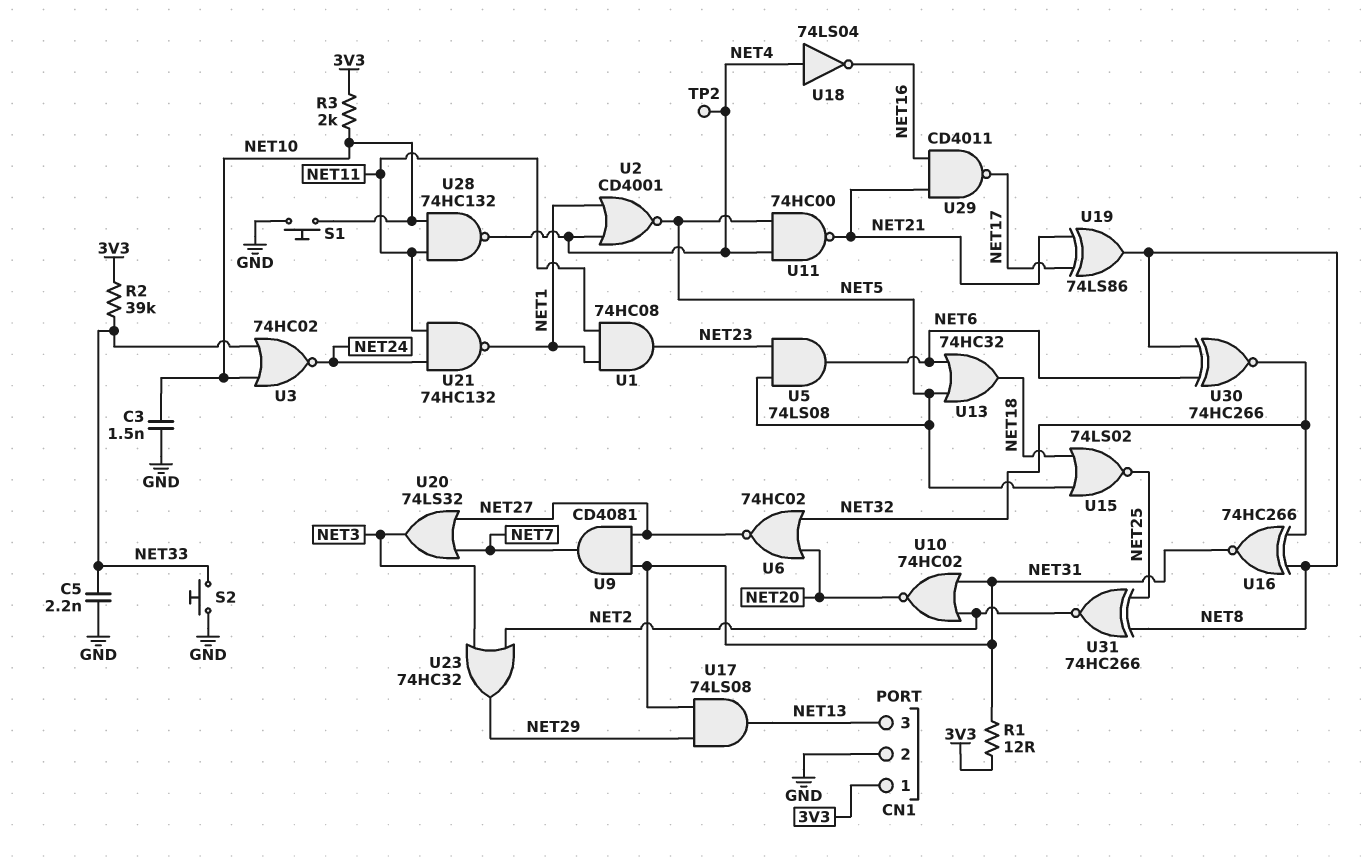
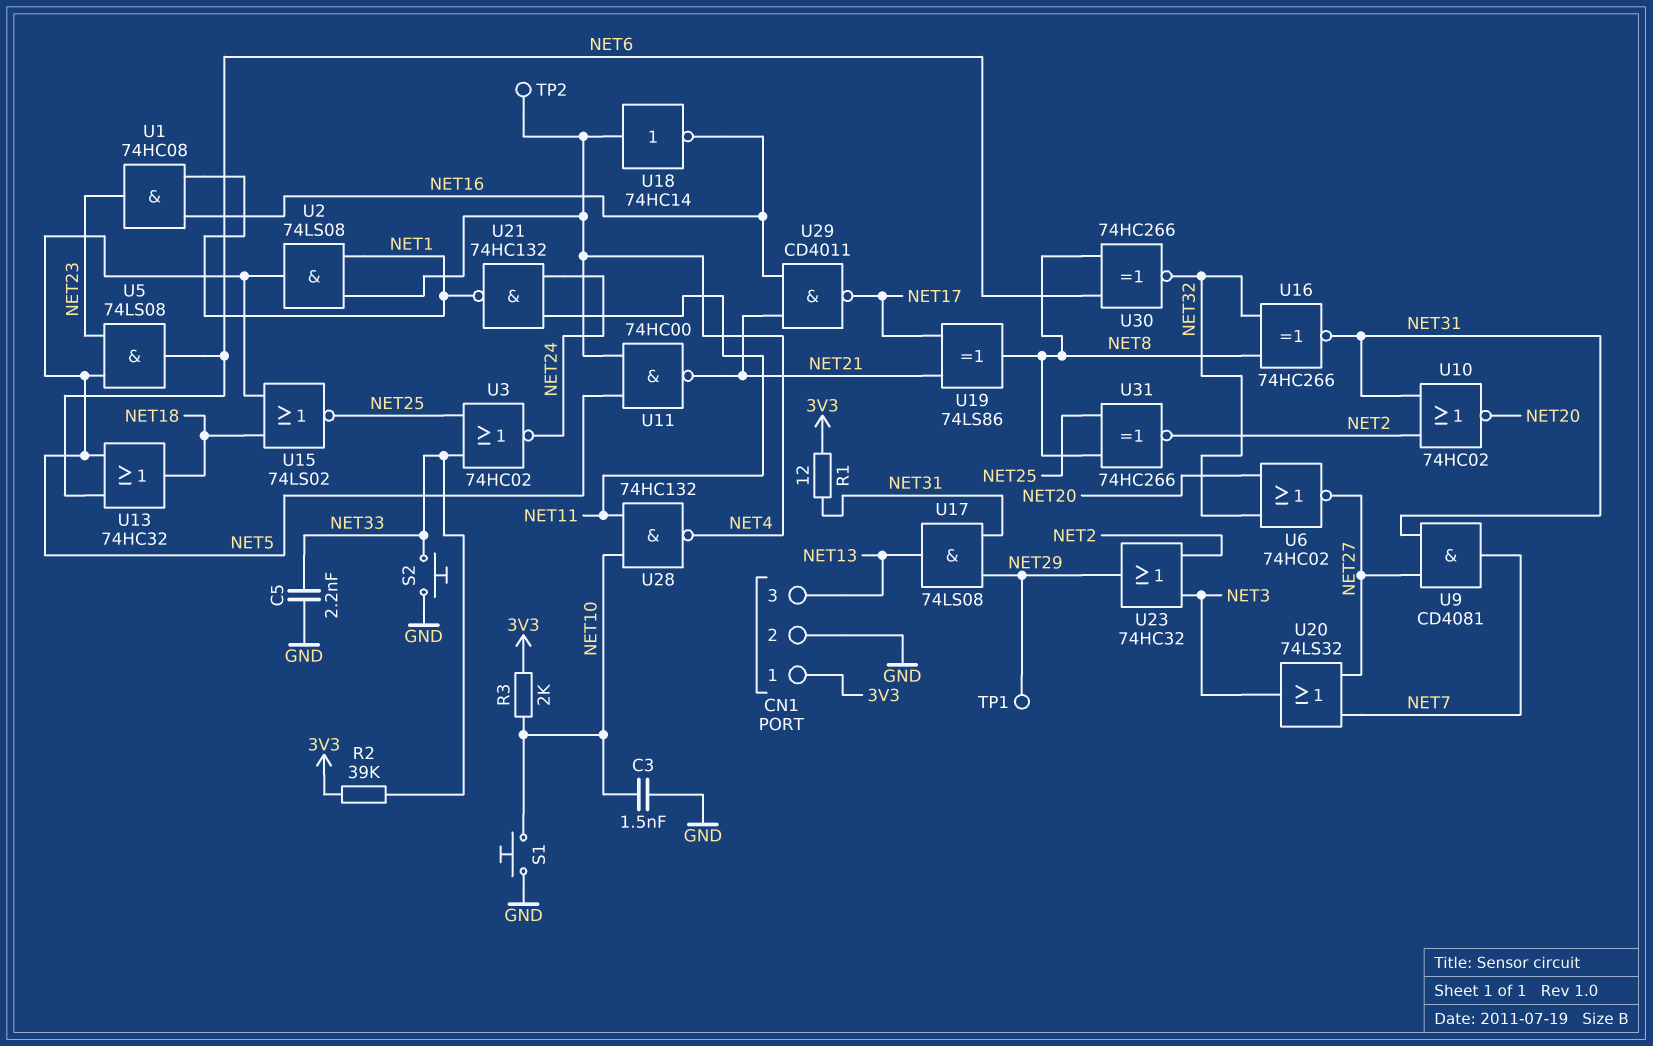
TP1: none -> test point (NET29)
U1: AND 74HC08 (in NET1, in NET11, out NET23) -> AND 74HC08 (in NET1, in NET16, out NET23)
U2: NOR CD4001 (in NET1, in NET4, out NET5) -> AND 74LS08 (in NET1, in NET4, out NET5)
U3: NOR 74HC02 (in NET10, in NET33, out NET24) -> NOR 74HC02 (in NET25, in NET33, out NET24)
U18: NOT 74LS04 (in NET4, out NET16) -> NOT 74HC14 (in NET4, out NET16)

